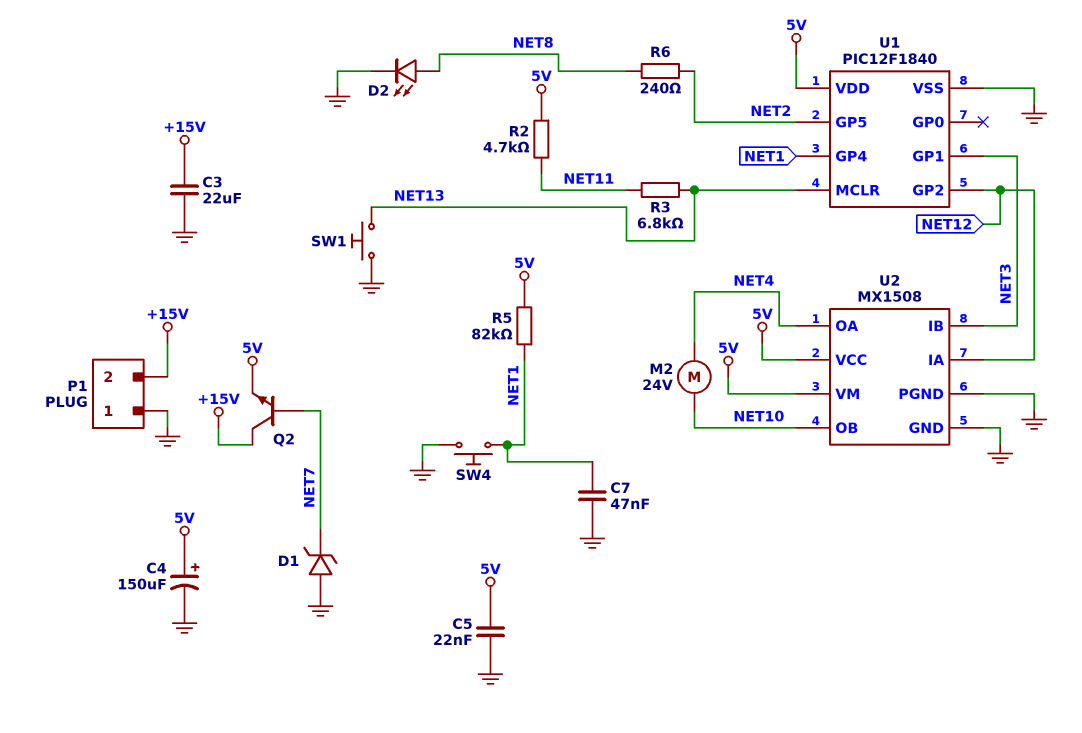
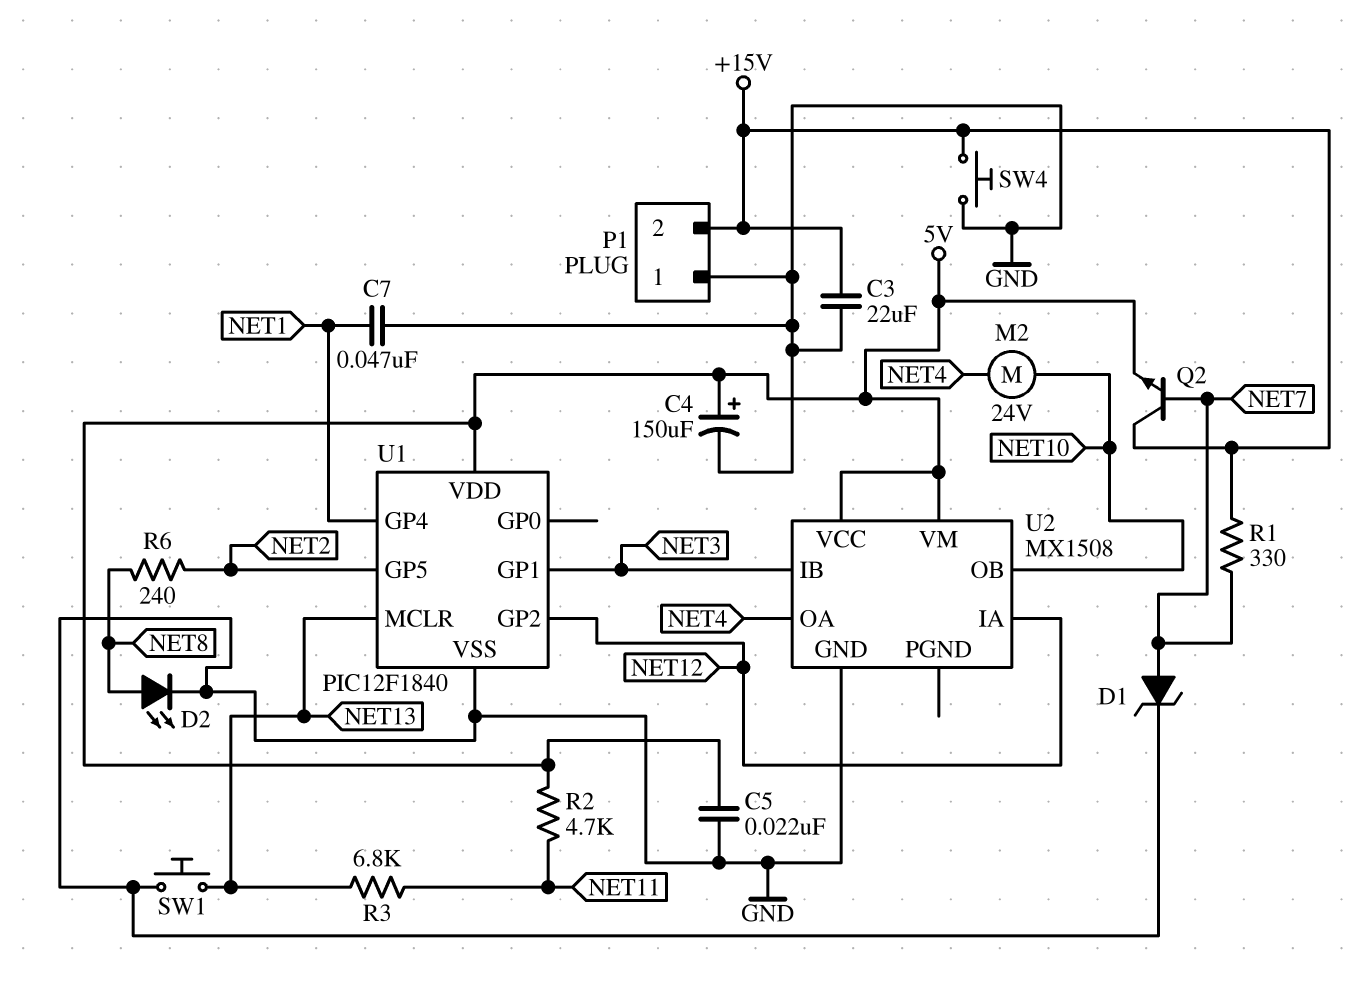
D1: zener (A GND, K NET7) -> zener (A NET7, K GND)
R1: none -> 330 (+15V, NET7)
R5: 82k (5V, NET1) -> none
SW4: button (GND, NET1) -> button (+15V, GND)
U2 pin PGND: GND -> none

